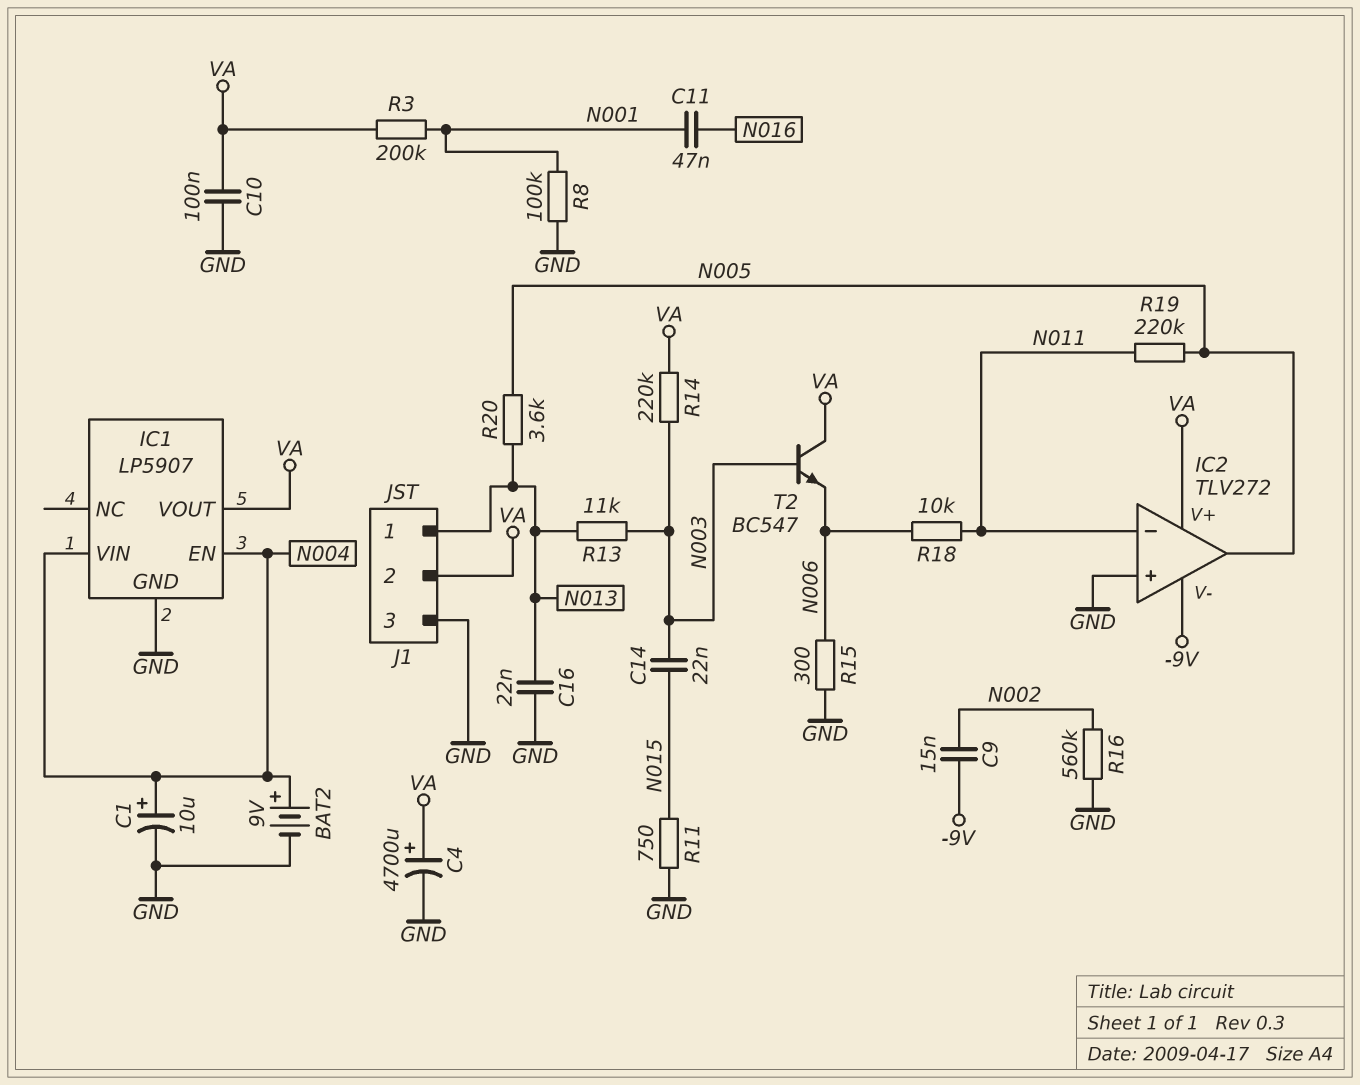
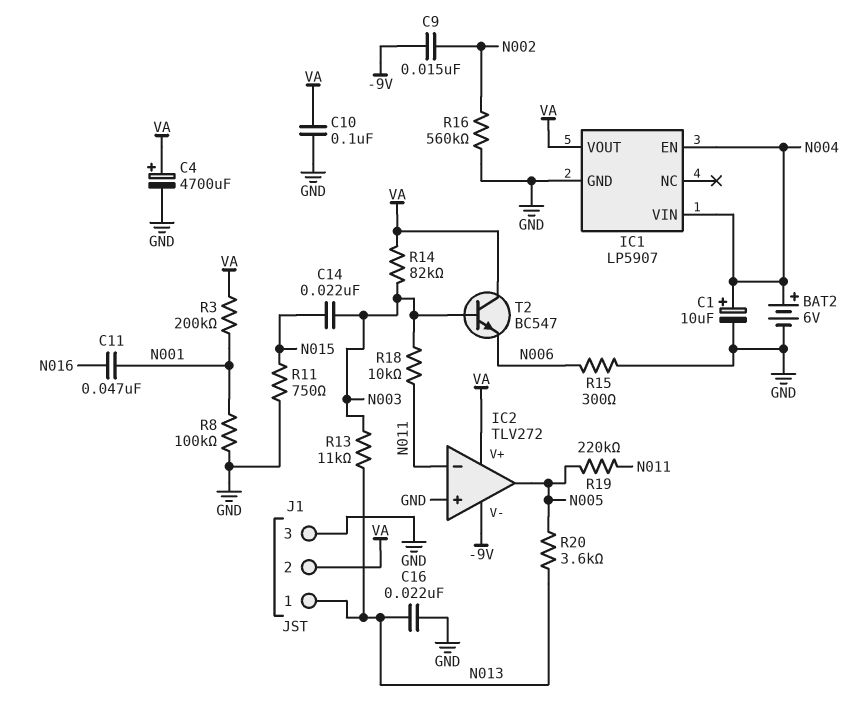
BAT2: 9V (plus N004, minus GND) -> 6V (plus N004, minus GND)
R14: 220k (N003, VA) -> 82k (N003, VA)
R18: 10k (N006, N011) -> 10k (N003, N011)

